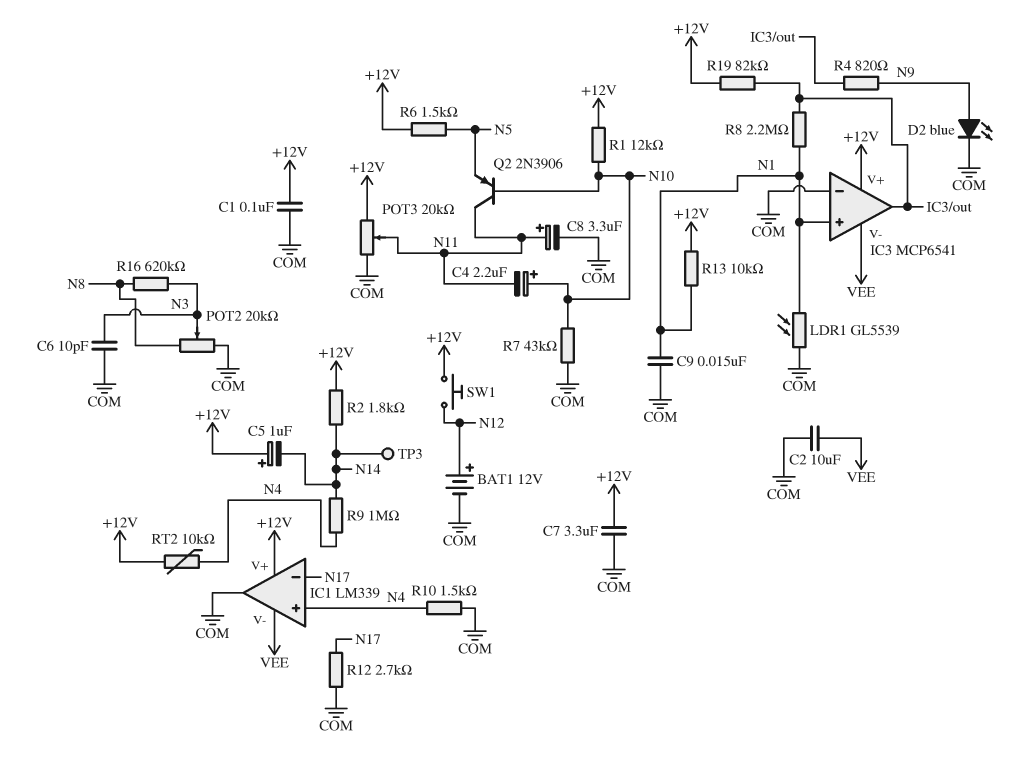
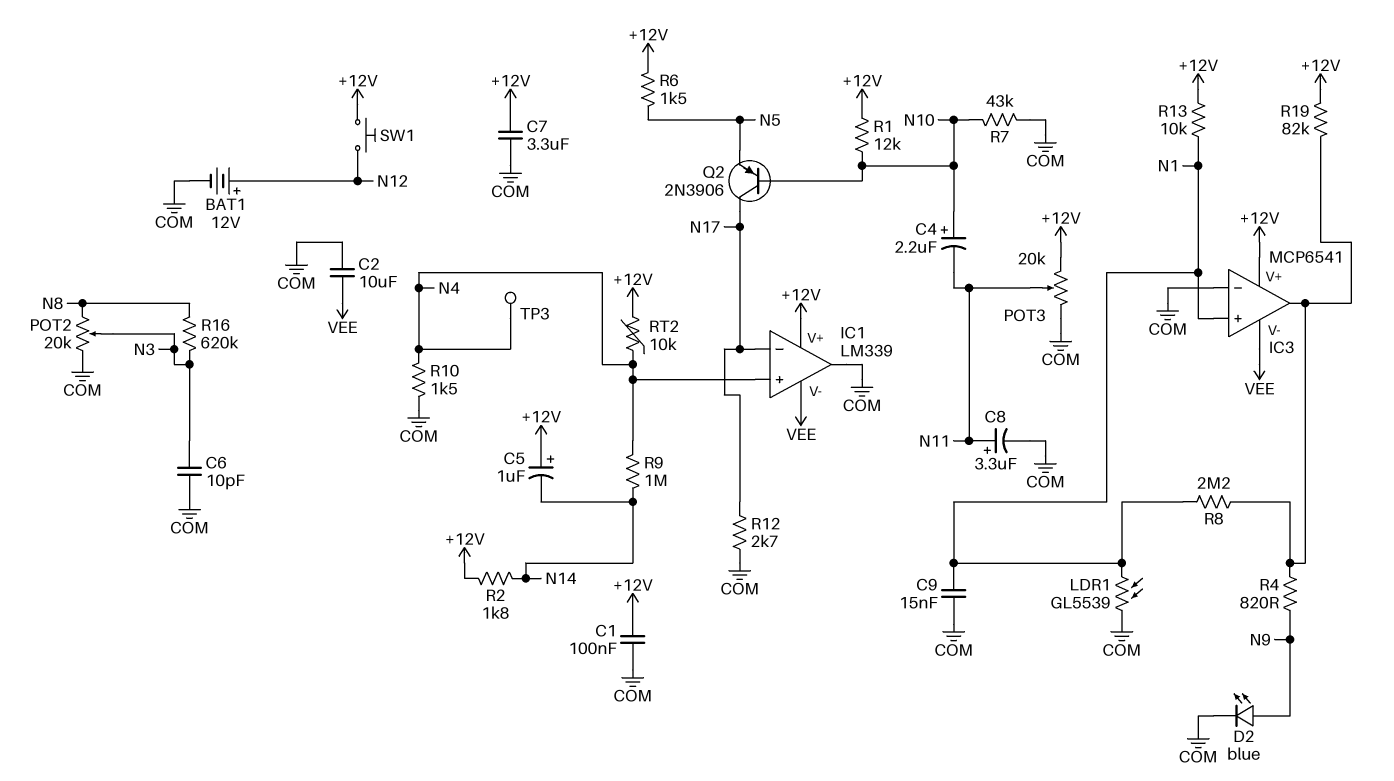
Q2: PNP 2N3906 (B N10, C N11, E N5) -> PNP 2N3906 (B N10, C N17, E N5)
TP3: test point (N14) -> test point (N4)

